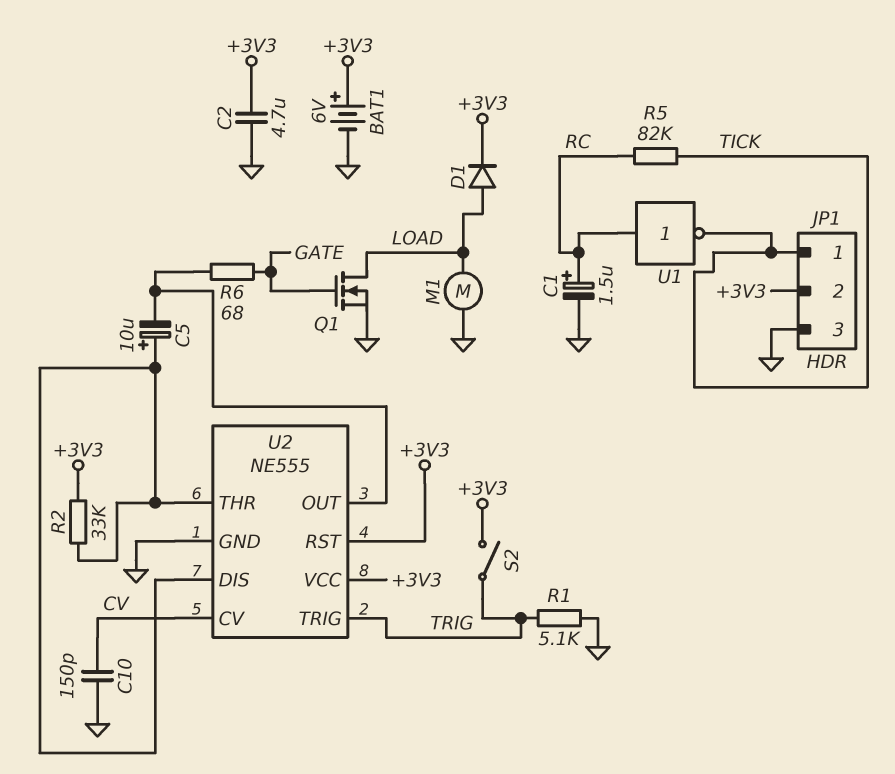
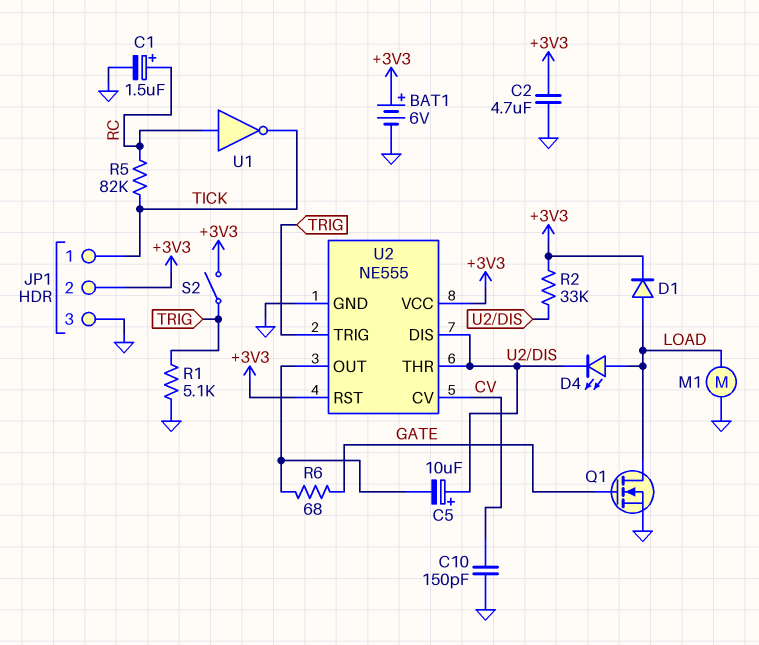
D4: none -> LED (A LOAD, K U2/DIS)

